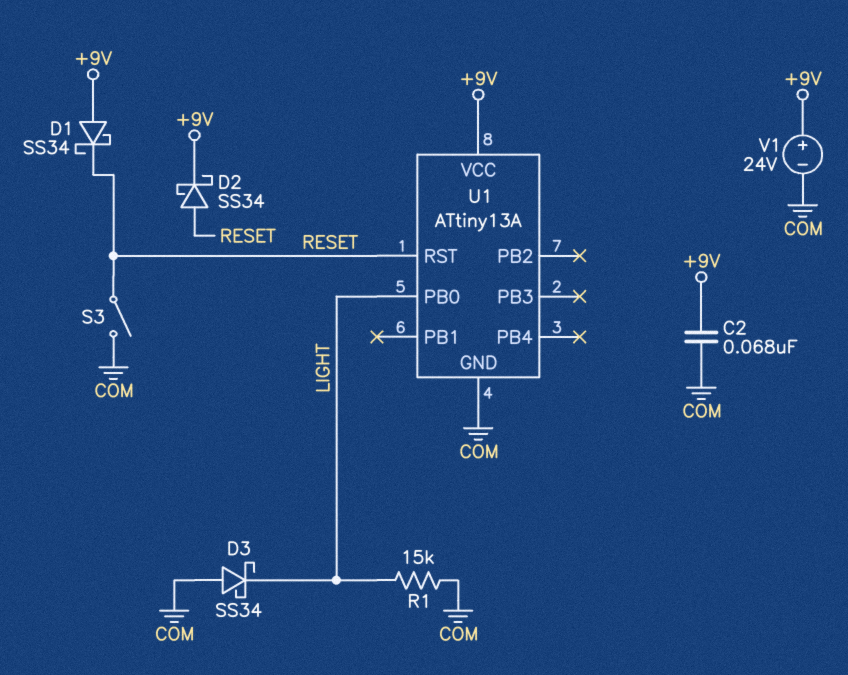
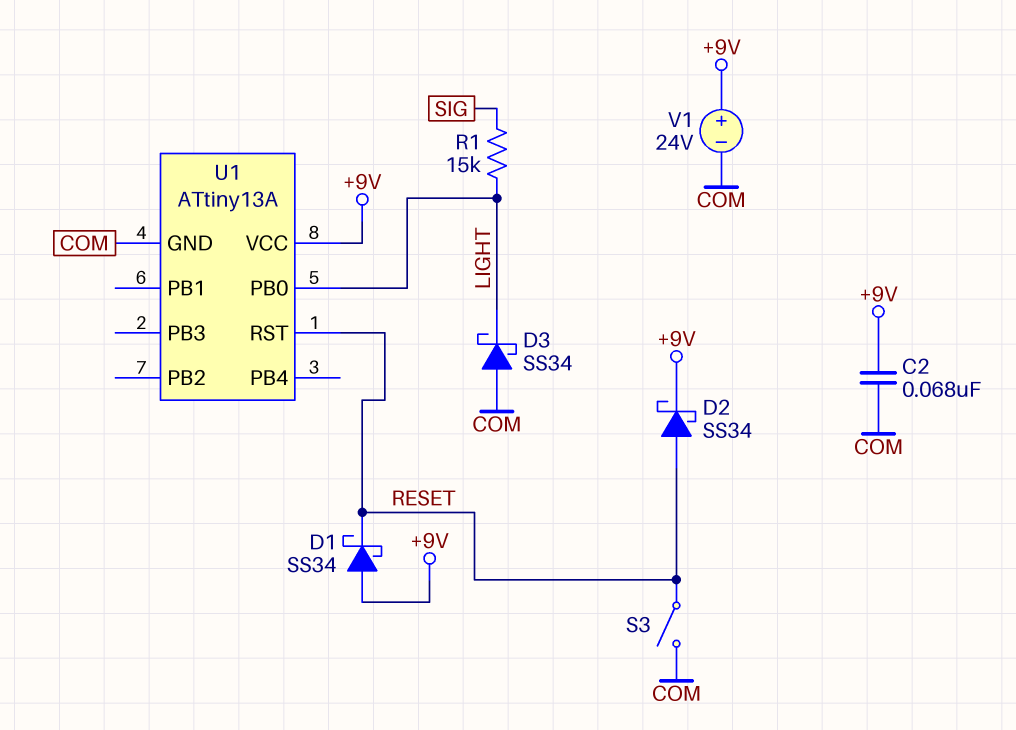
R1: 15k (COM, LIGHT) -> 15k (LIGHT, SIG)

